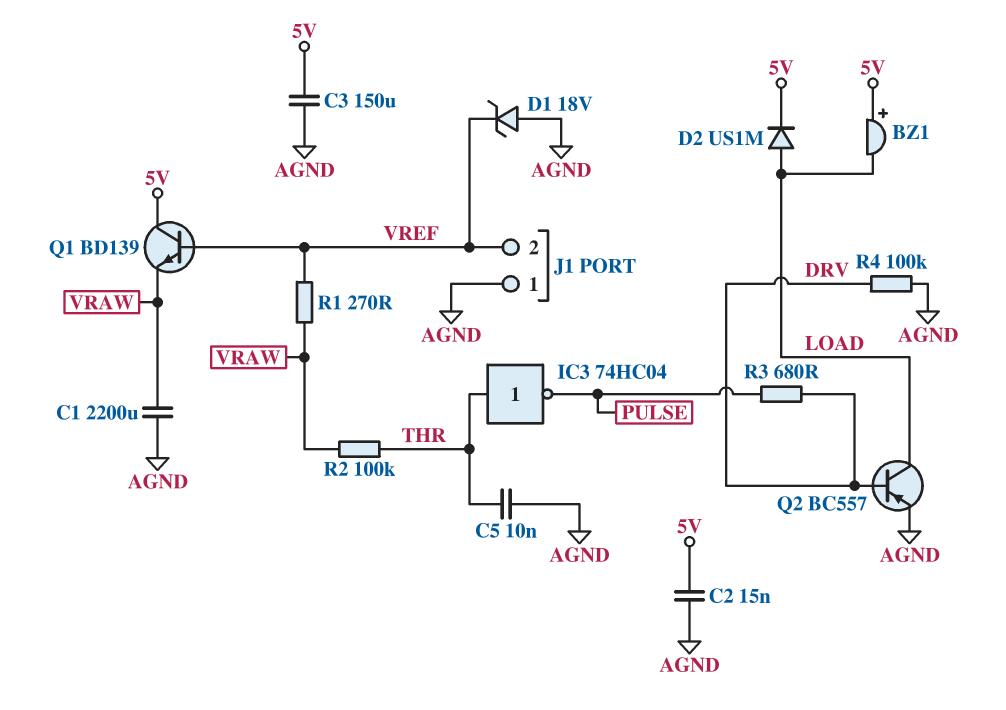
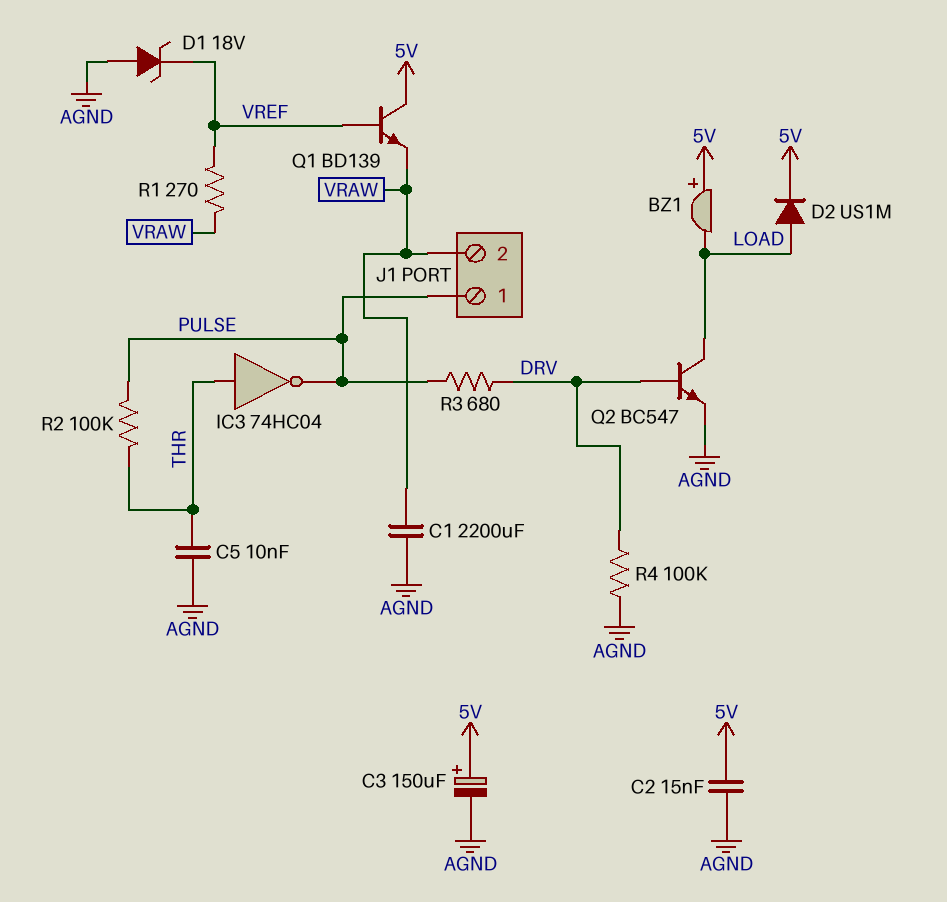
C3: 150uF (5V, AGND) -> 150uF (plus 5V, minus AGND)
J1 pin 1: AGND -> PULSE
J1 pin 2: VREF -> VRAW
Q2: PNP BC557 (B DRV, C LOAD, E AGND) -> NPN BC547 (B DRV, C LOAD, E AGND)
R2: 100k (THR, VRAW) -> 100k (PULSE, THR)

